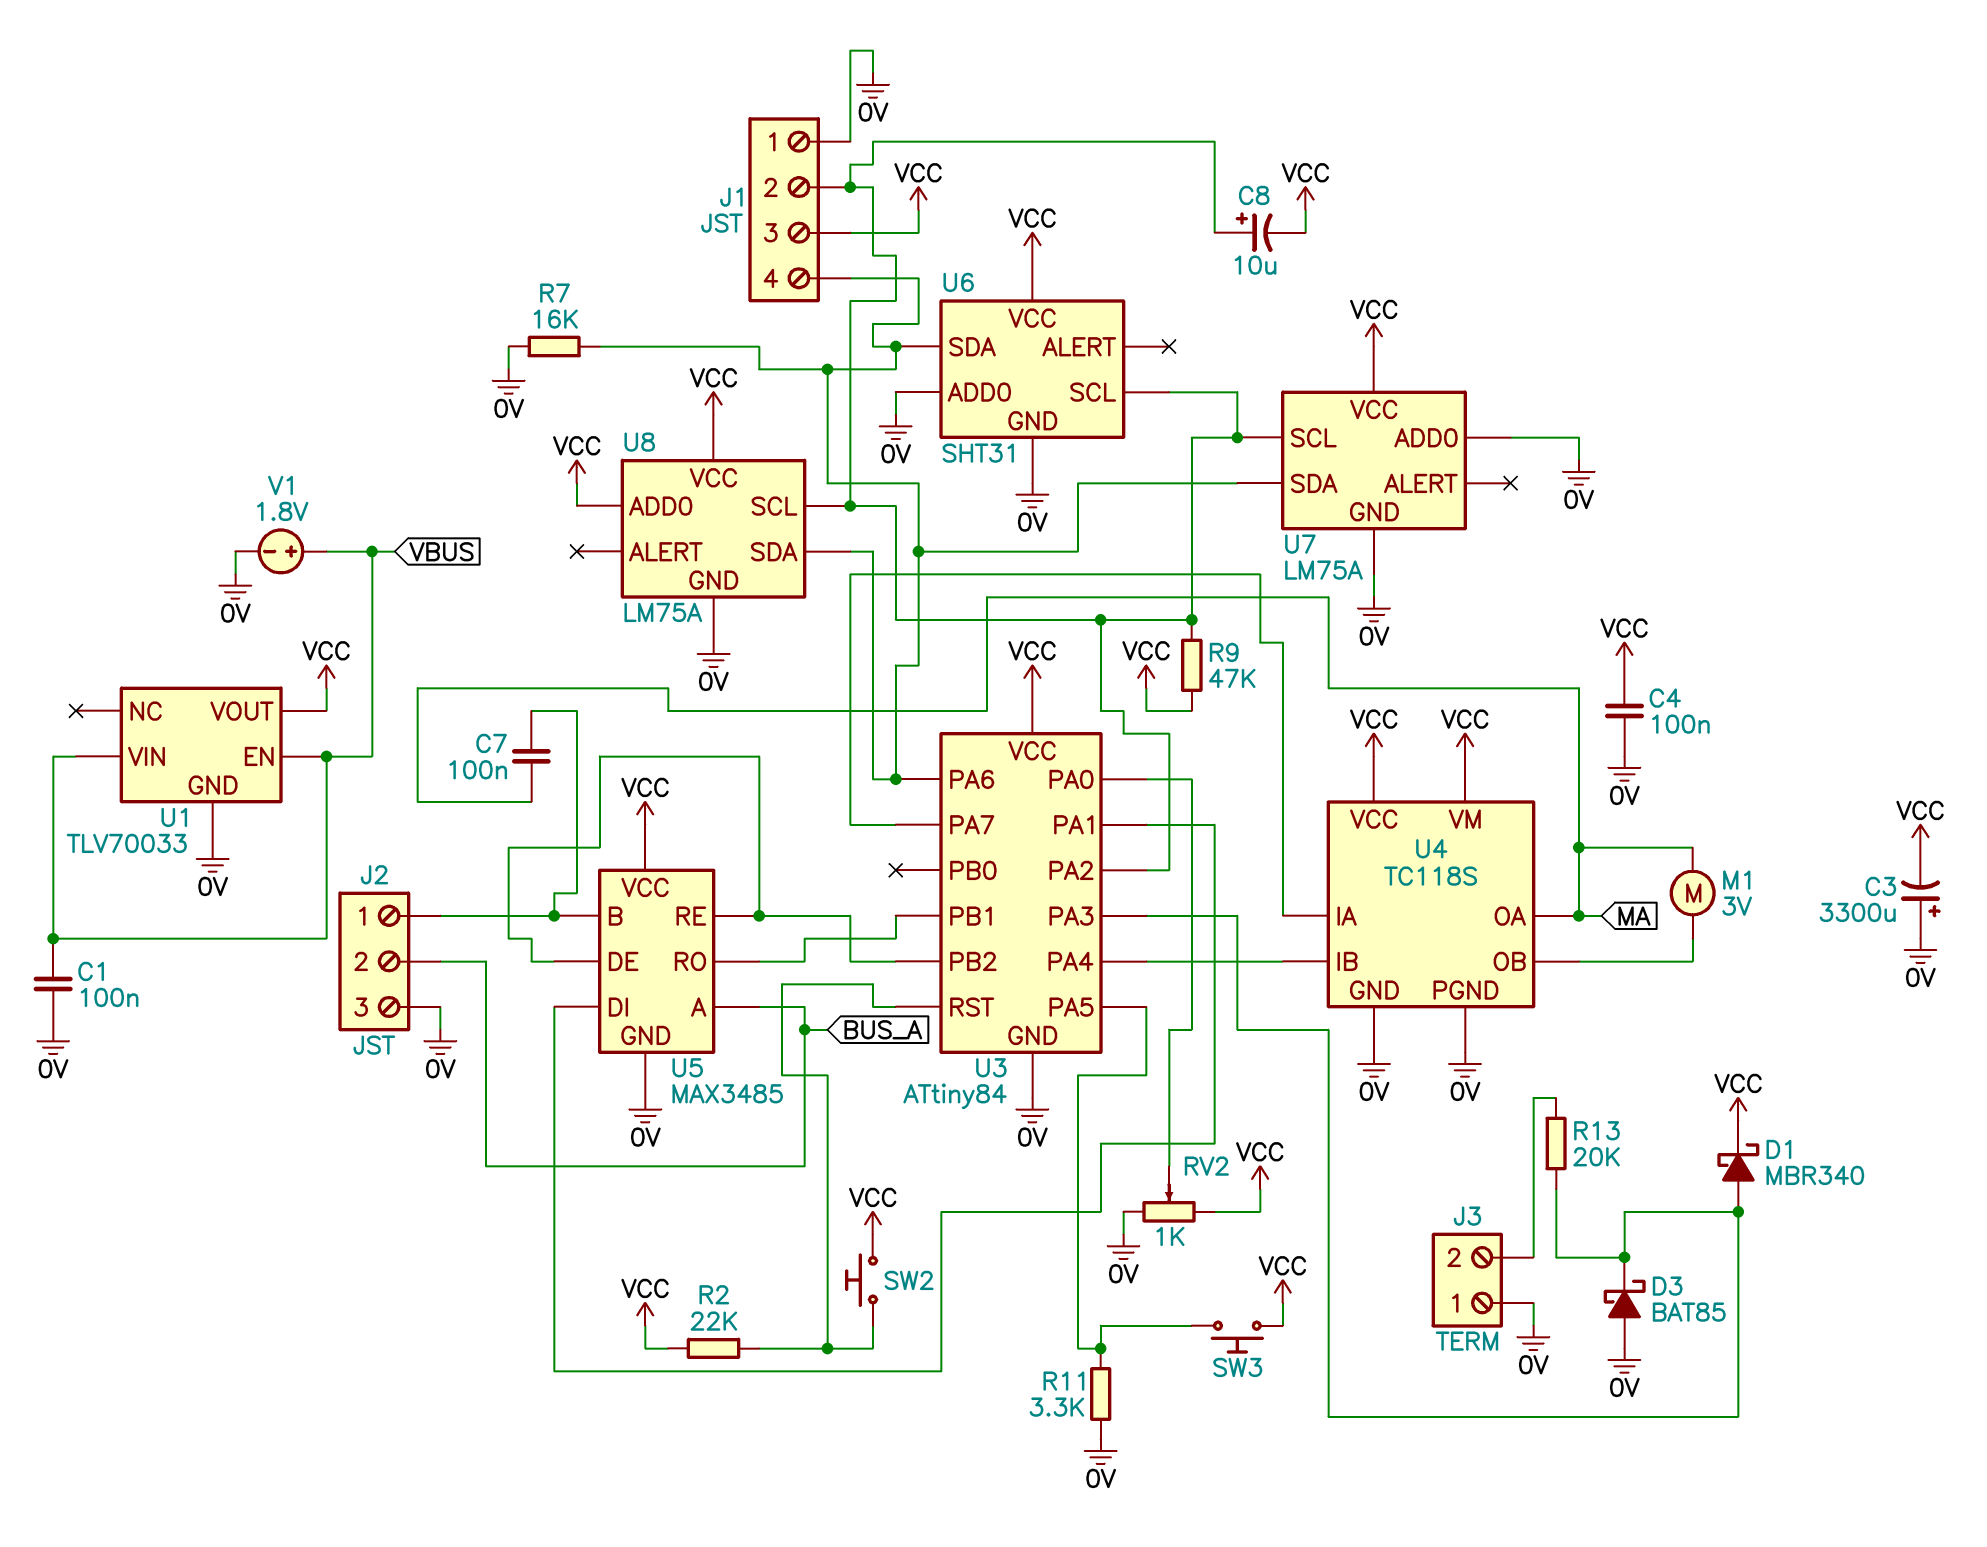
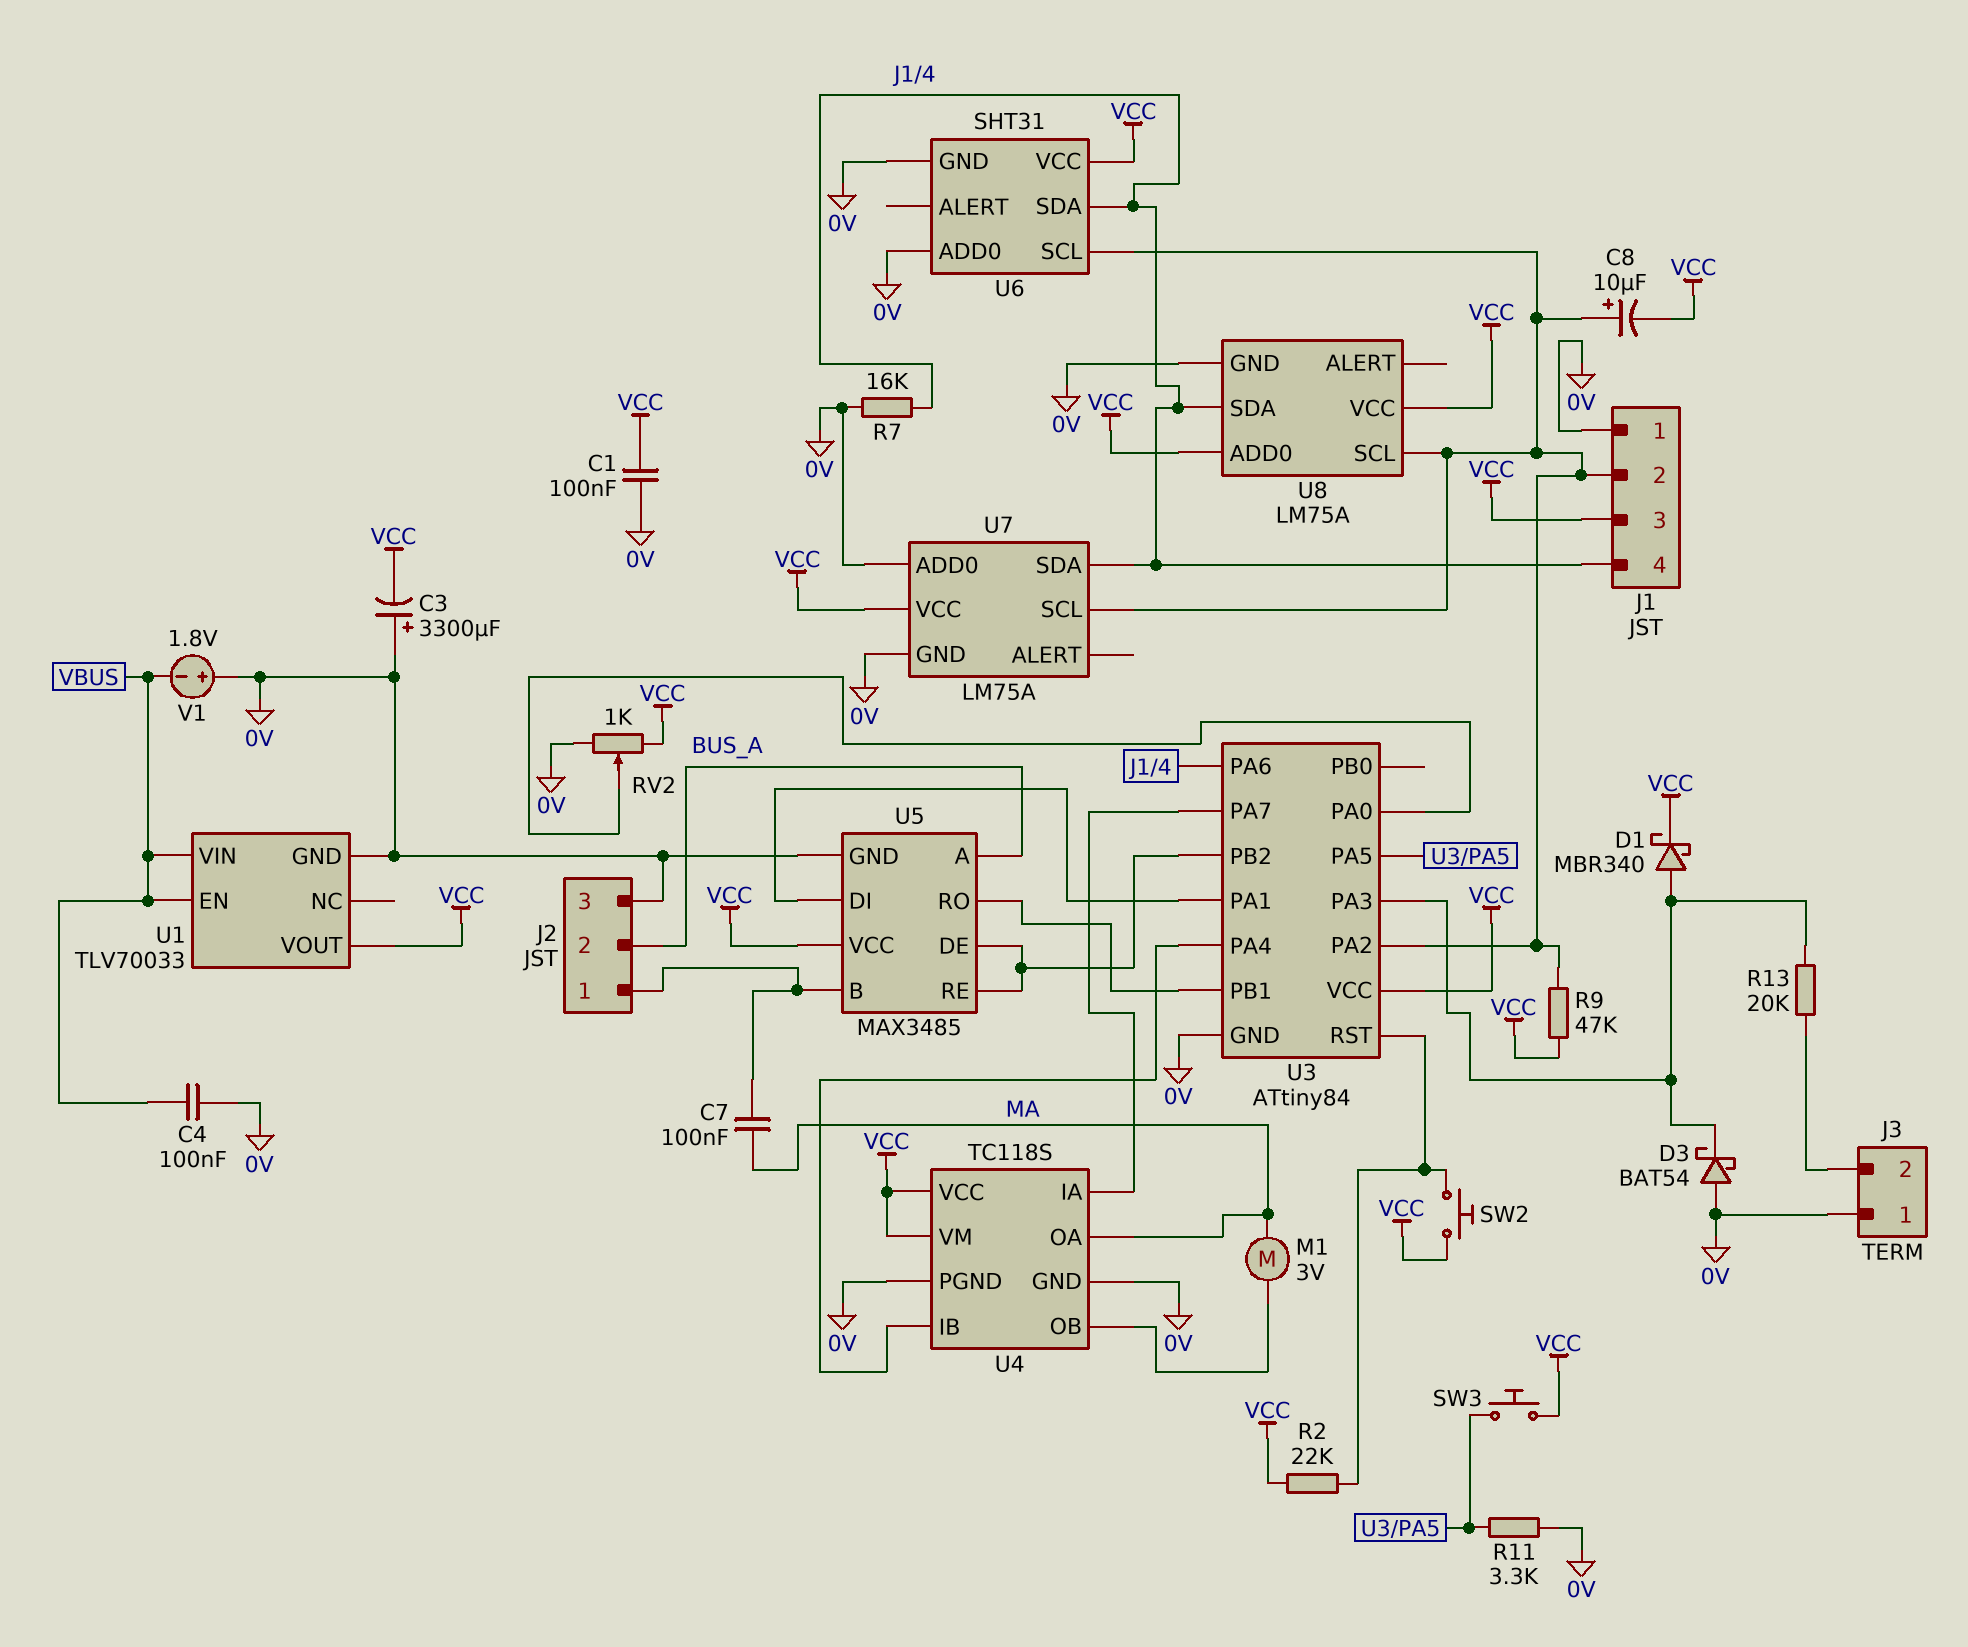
C1: 100nF (0V, VBUS) -> 100nF (0V, VCC)
C4: 100nF (0V, VCC) -> 100nF (0V, VBUS)
D3: schottky BAT85 (A 0V, K U3/PA3) -> schottky BAT54 (A 0V, K U3/PA3)
V1: 1.8V (plus VBUS, minus 0V) -> 1.8V (plus 0V, minus VBUS)

